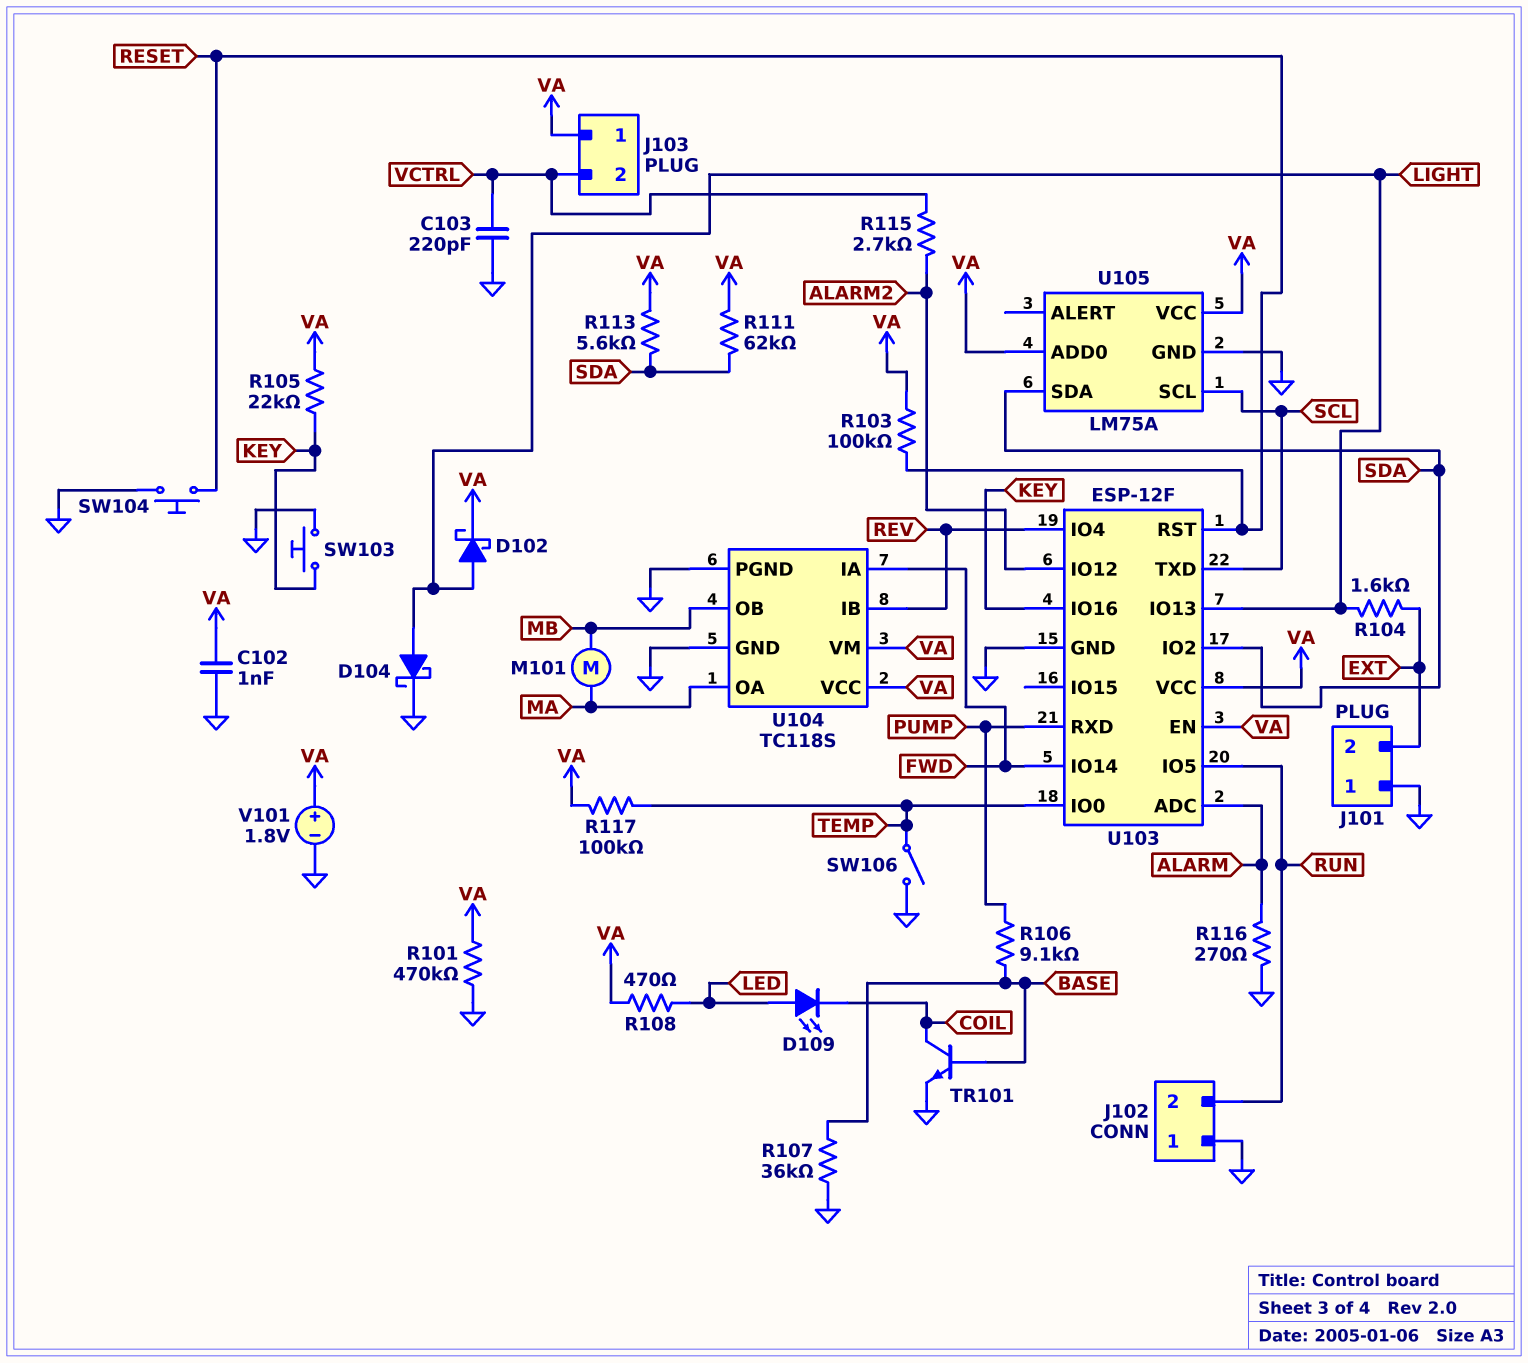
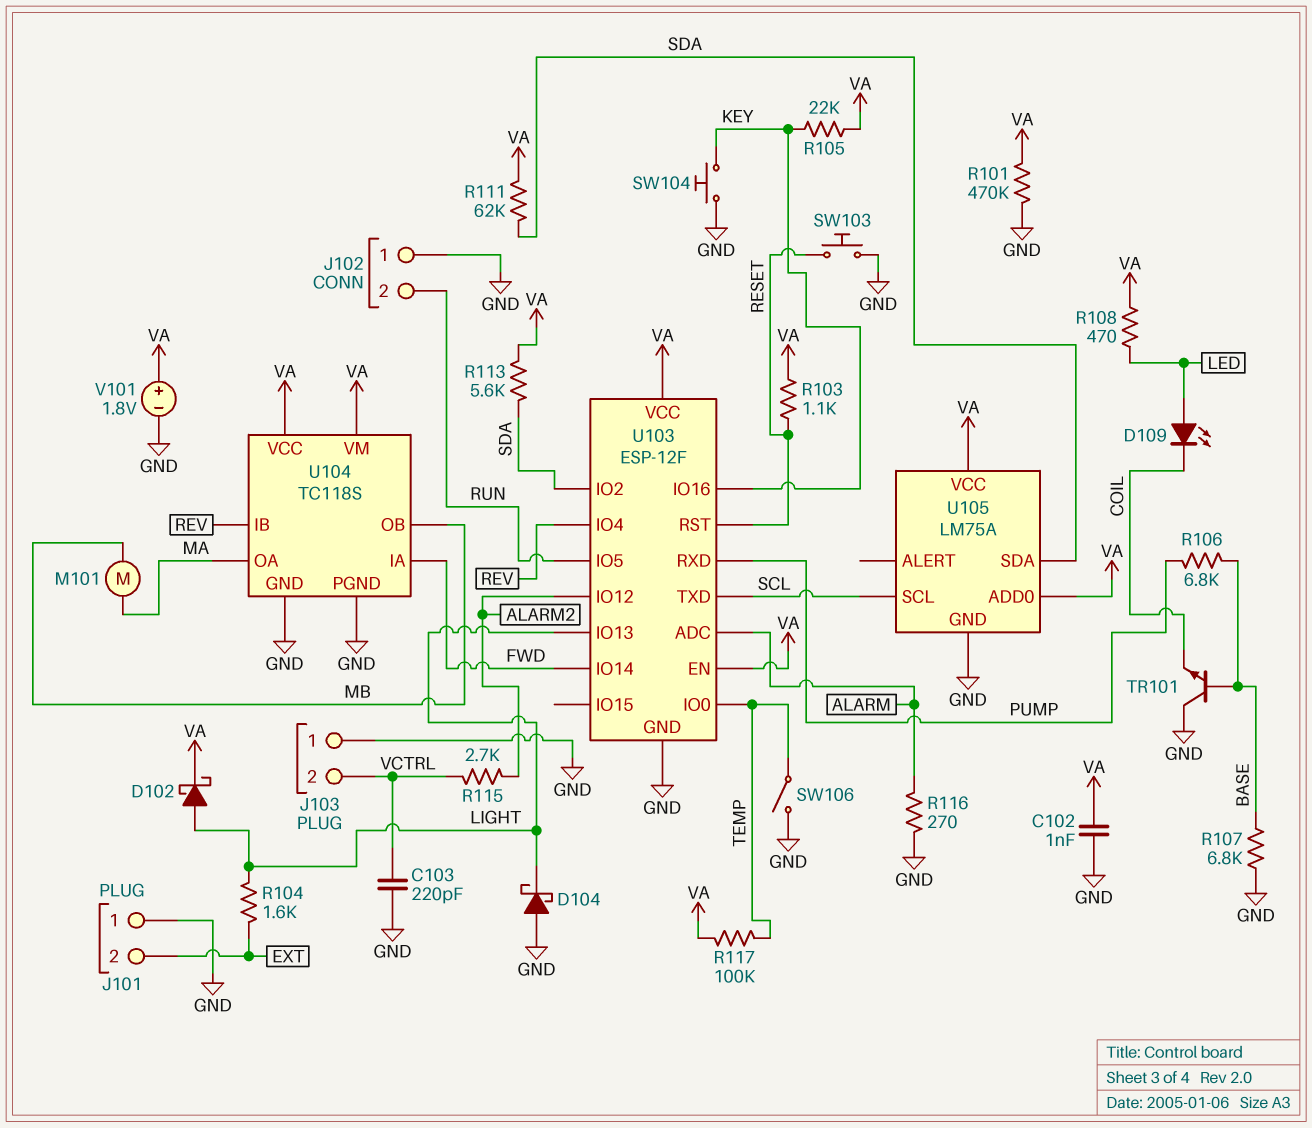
D104: schottky (A LIGHT, K GND) -> schottky (A GND, K LIGHT)
J103 pin 1: VA -> GND
R103: 100k (RESET, VA) -> 1.1k (RESET, VA)
R106: 9.1k (BASE, PUMP) -> 6.8k (BASE, PUMP)
R107: 36k (BASE, GND) -> 6.8k (BASE, GND)
SW103: button (GND, KEY) -> button (GND, RESET)
SW104: button (GND, RESET) -> button (GND, KEY)
TR101: NPN (B BASE, C COIL, E GND) -> NPN (B BASE, C GND, E COIL)

